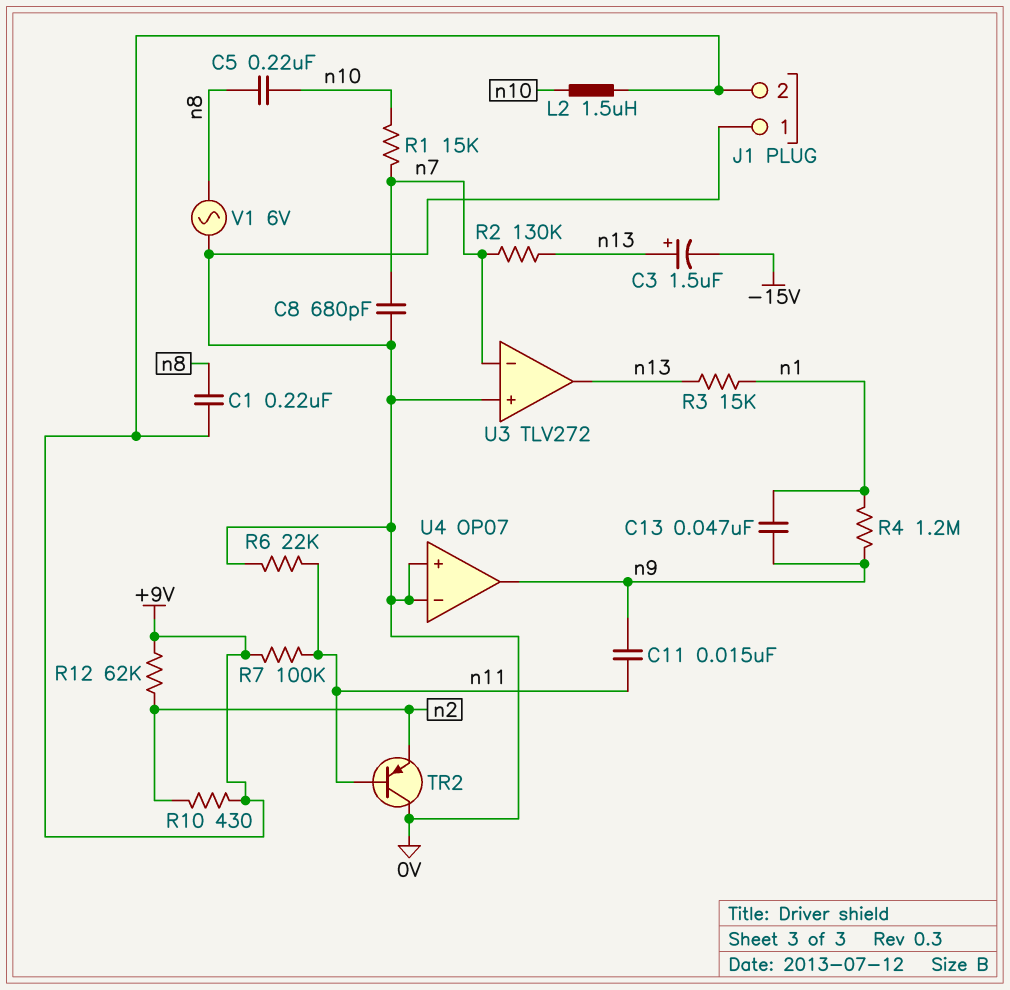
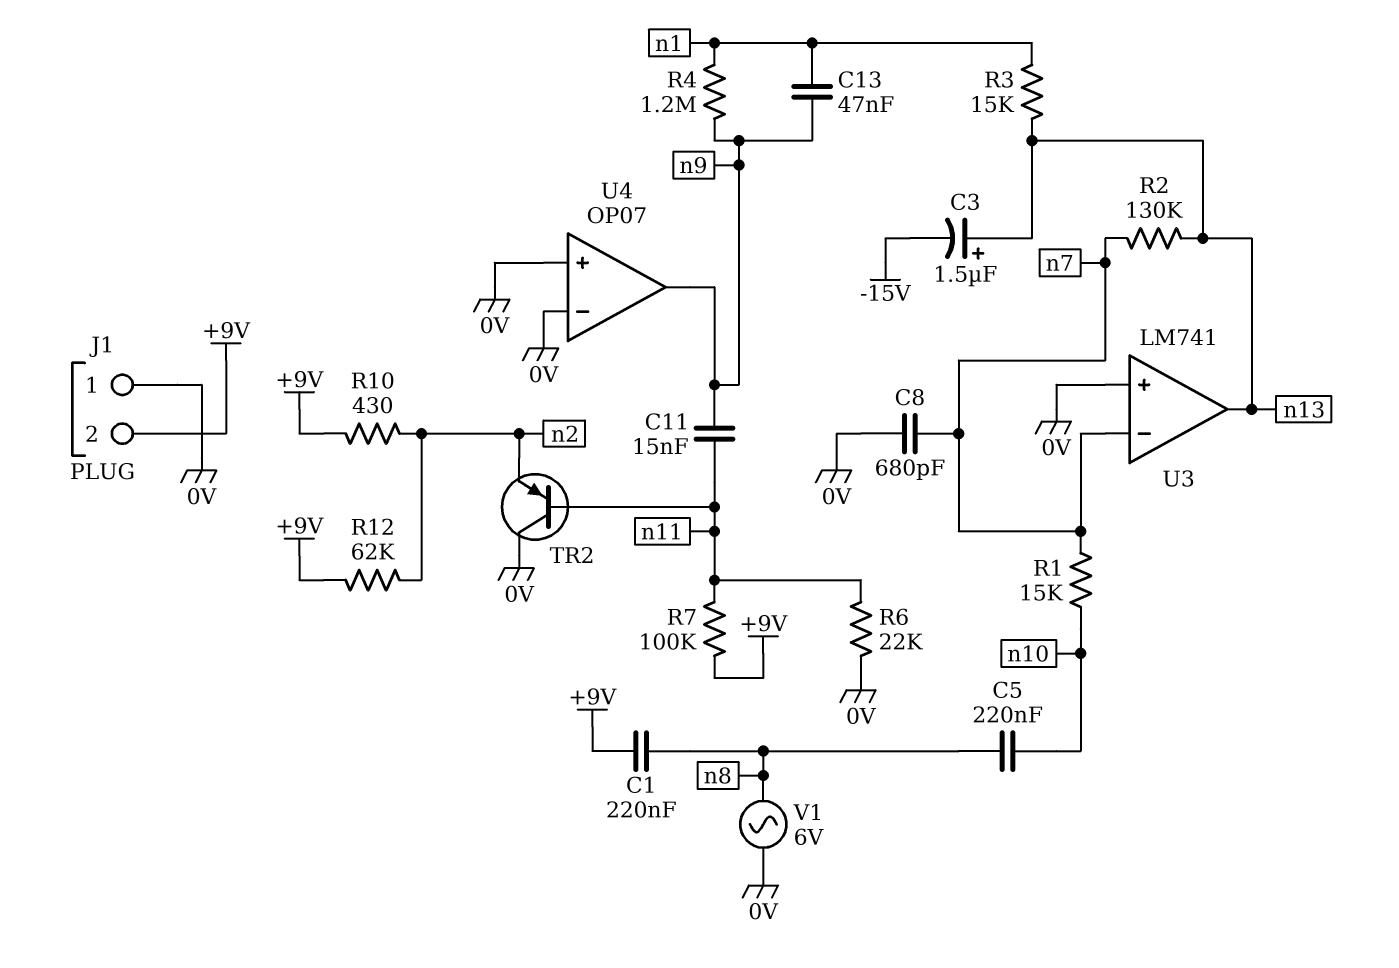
L2: 1.5uH (+9V, n10) -> none
U3: TLV272 -> LM741

